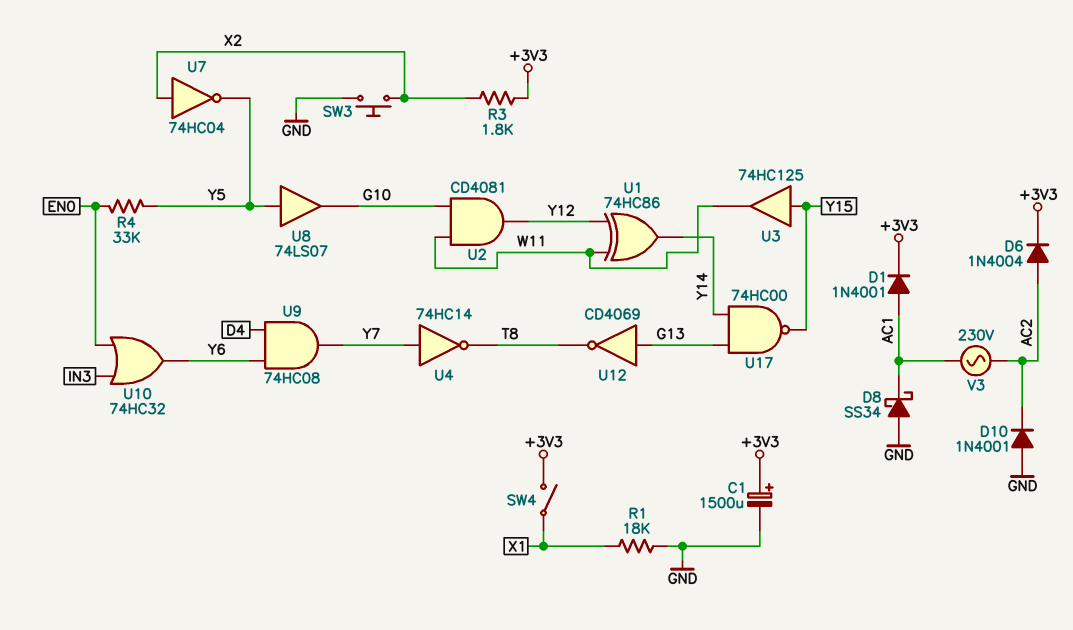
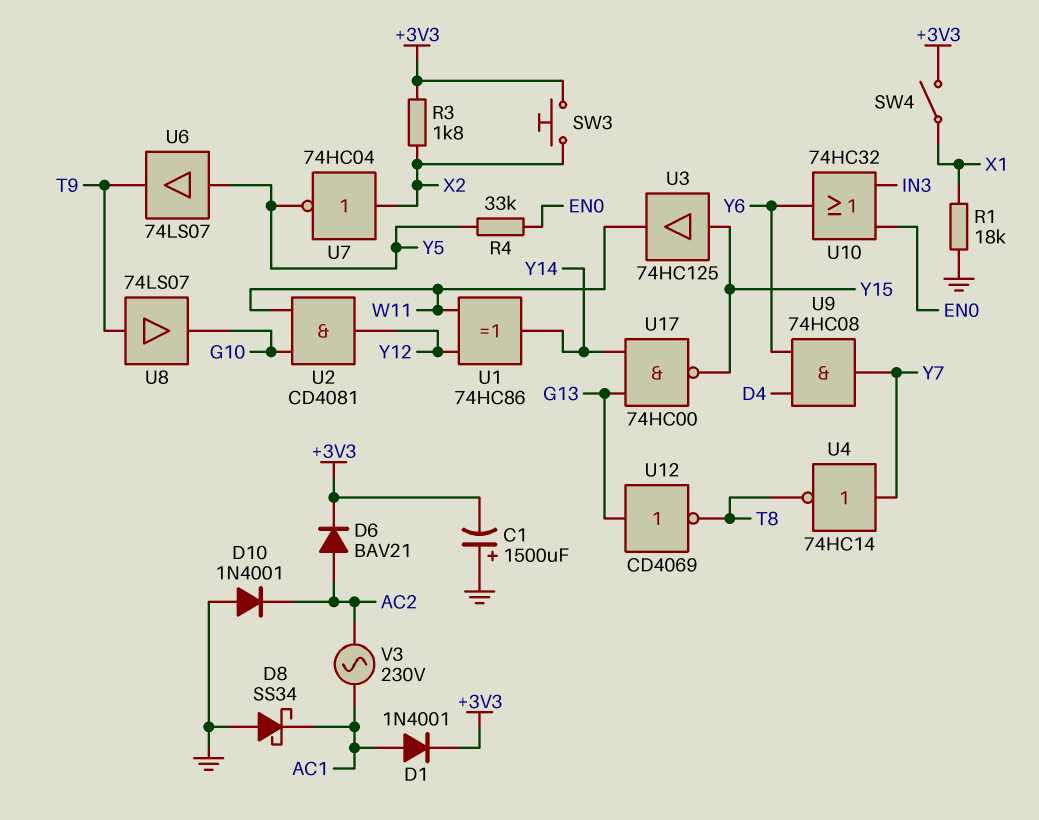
C1: 1500uF (plus +3V3, minus GND) -> 1500uF (plus GND, minus +3V3)
D6: diode 1N4004 (A AC2, K +3V3) -> diode BAV21 (A AC2, K +3V3)
SW3: button (GND, X2) -> button (+3V3, X2)
U6: none -> buffer 74LS07 (in Y5, out T9)
U8: buffer 74LS07 (in Y5, out G10) -> buffer 74LS07 (in T9, out G10)

